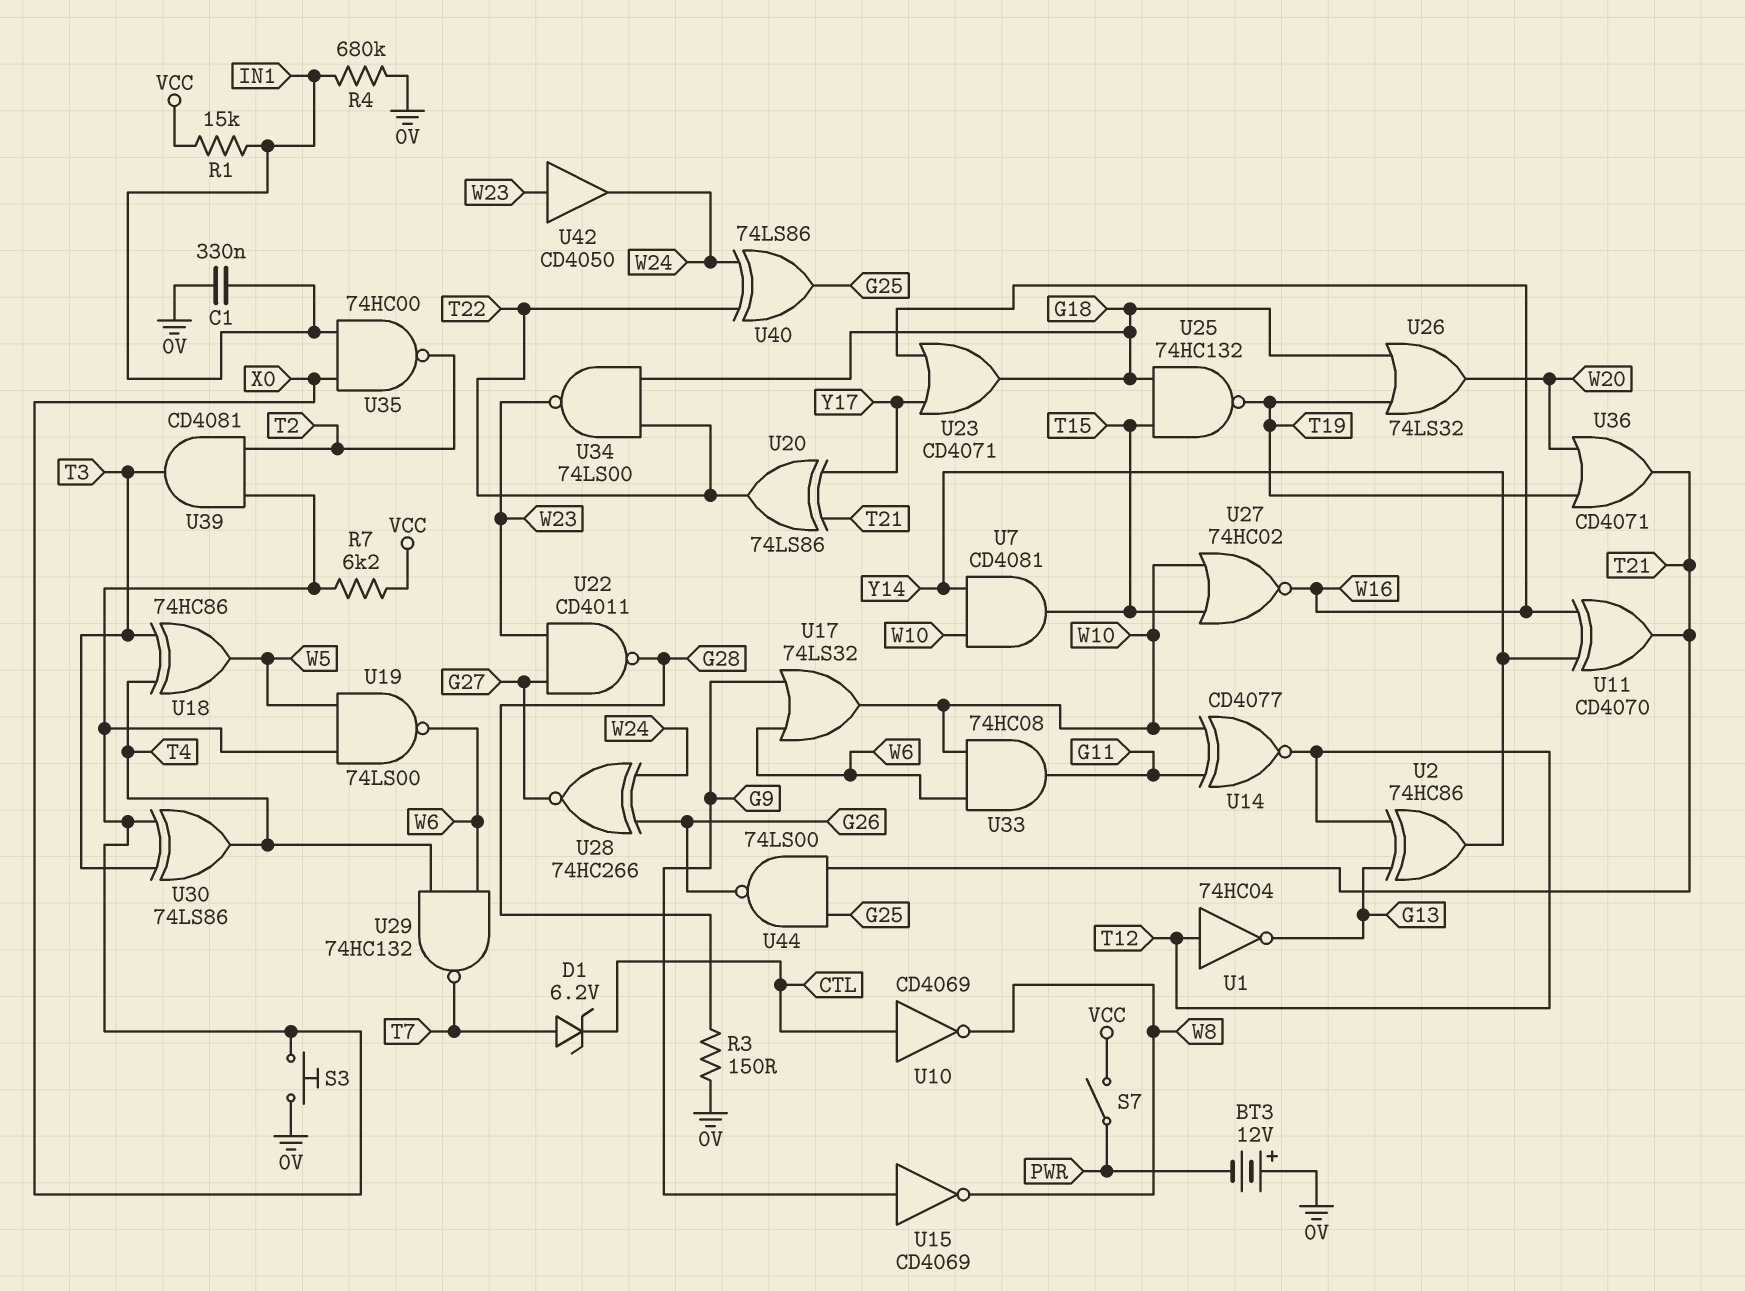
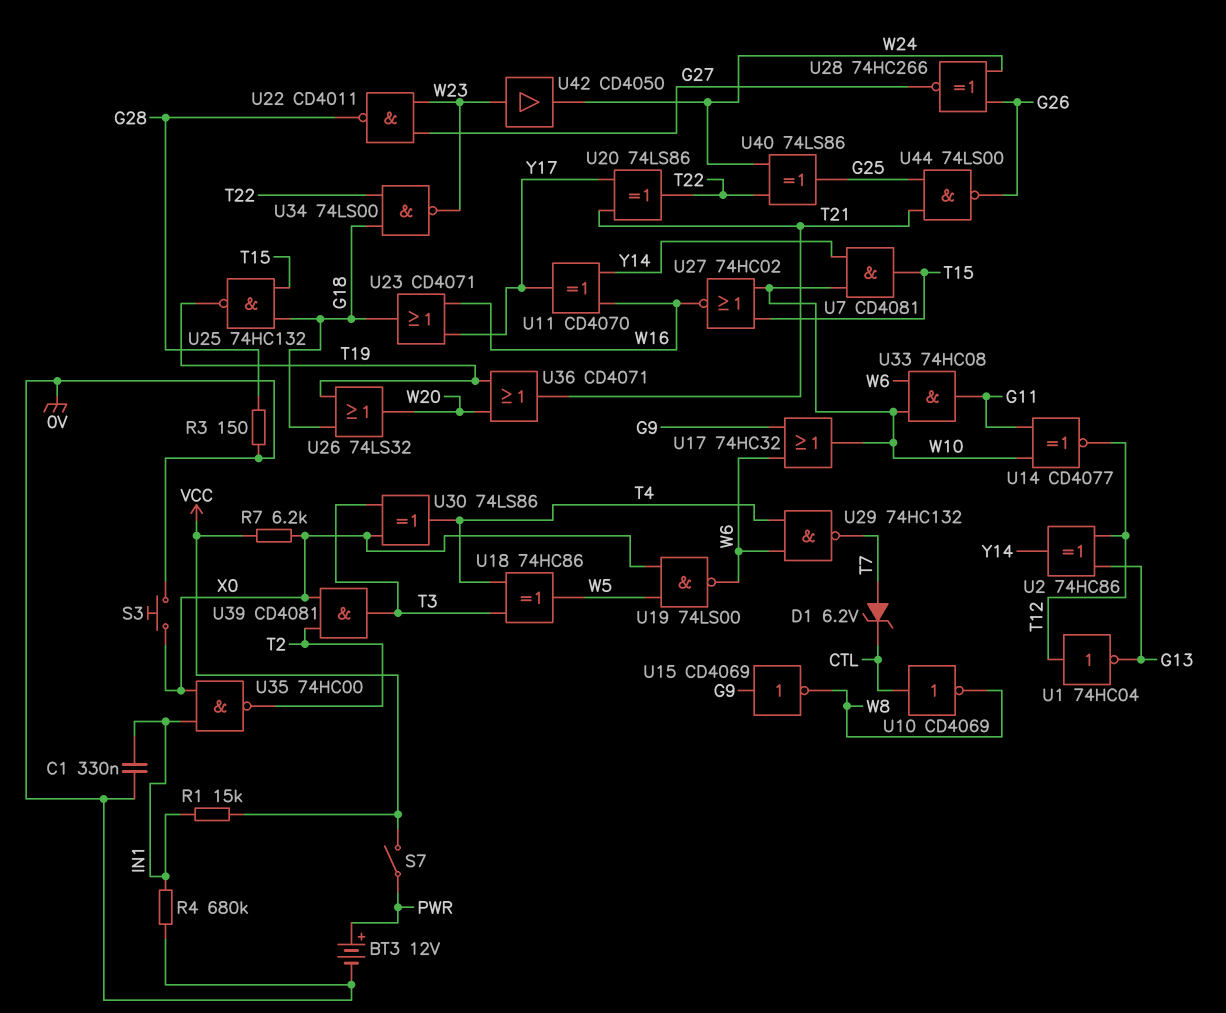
BT3: 12V (plus 0V, minus PWR) -> 12V (plus PWR, minus 0V)
U11: XOR CD4070 (in W16, in Y14, out T21) -> XOR CD4070 (in W16, in Y14, out Y17)
U17: OR 74LS32 (in G9, in W6, out W10) -> OR 74HC32 (in G9, in W6, out W10)

